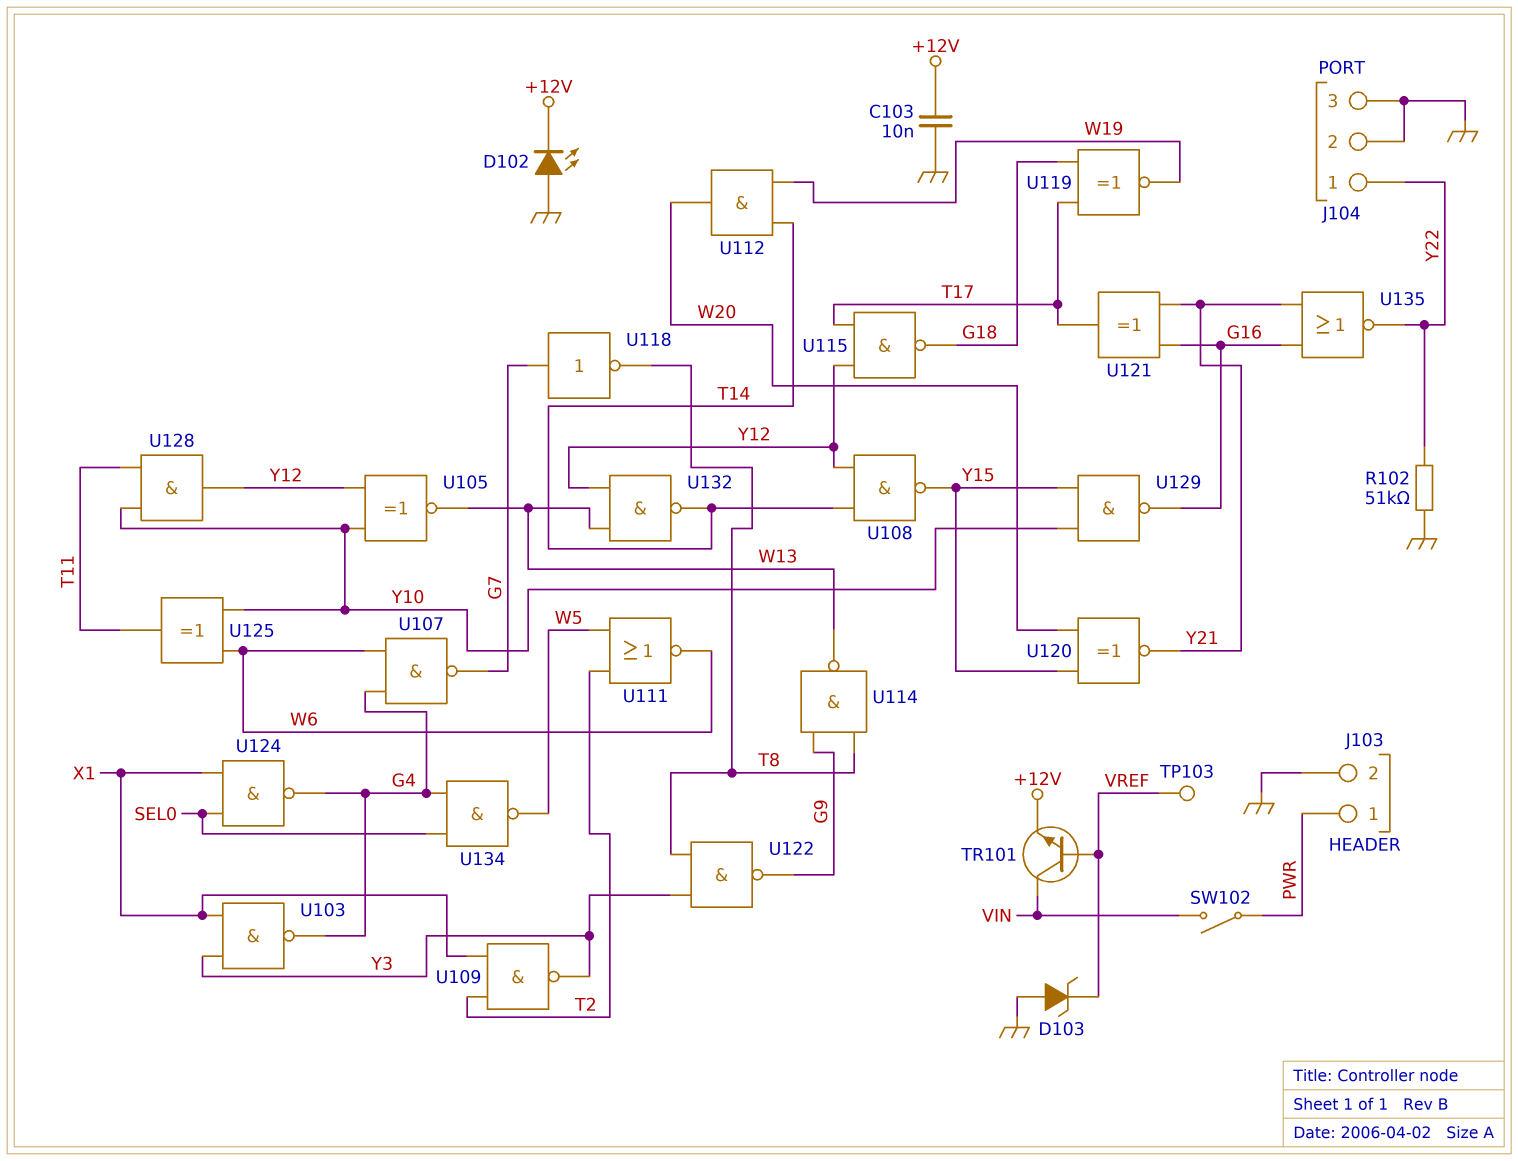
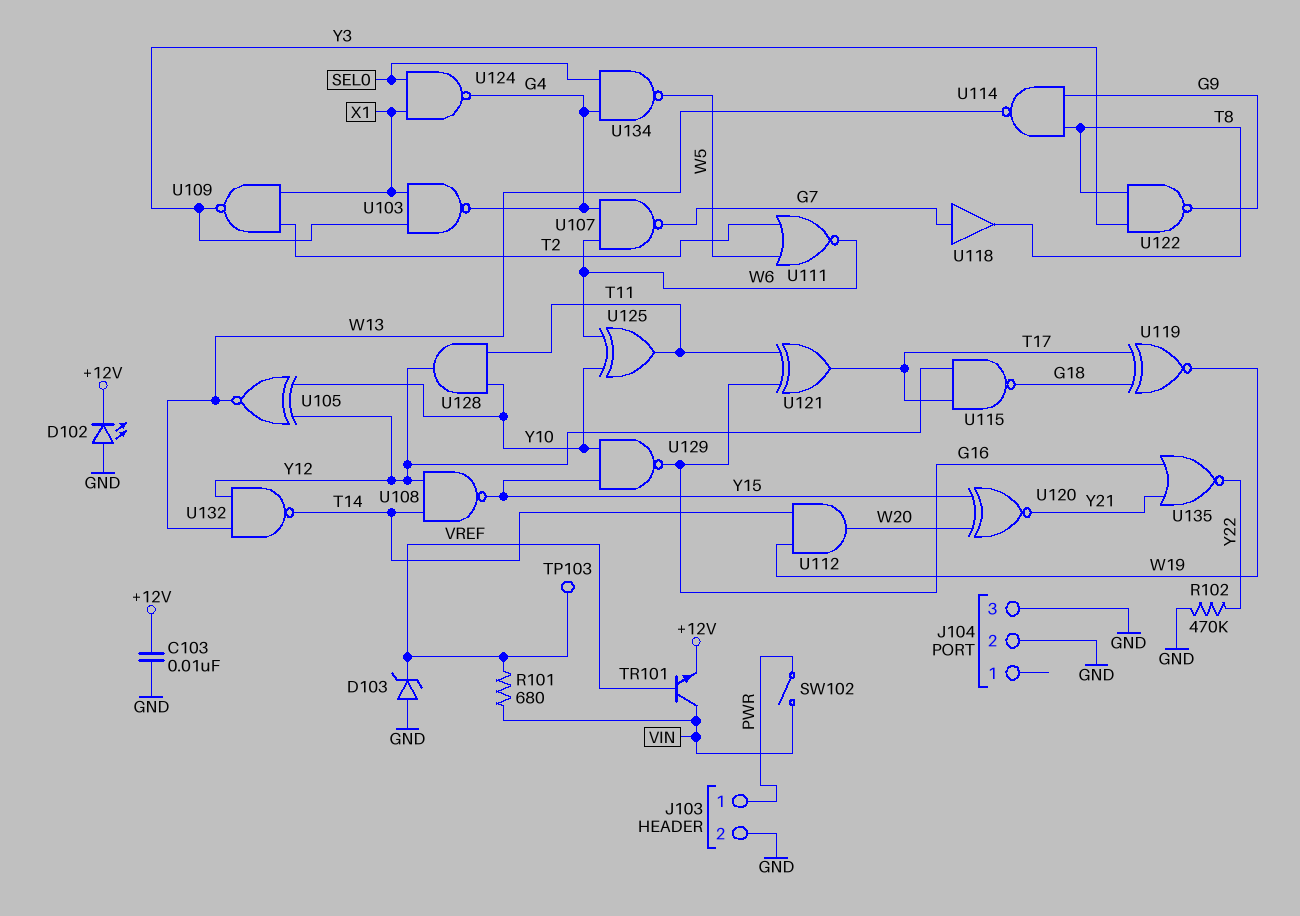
J104 pin 1: Y22 -> none
R101: none -> 680 (VIN, VREF)
R102: 51k (GND, Y22) -> 470k (GND, Y22)
U118: NOT (in G7, out T8) -> buffer (in G7, out T8)
U121: XOR (in G16, in Y21, out T17) -> XOR (in G16, in T11, out T17)

